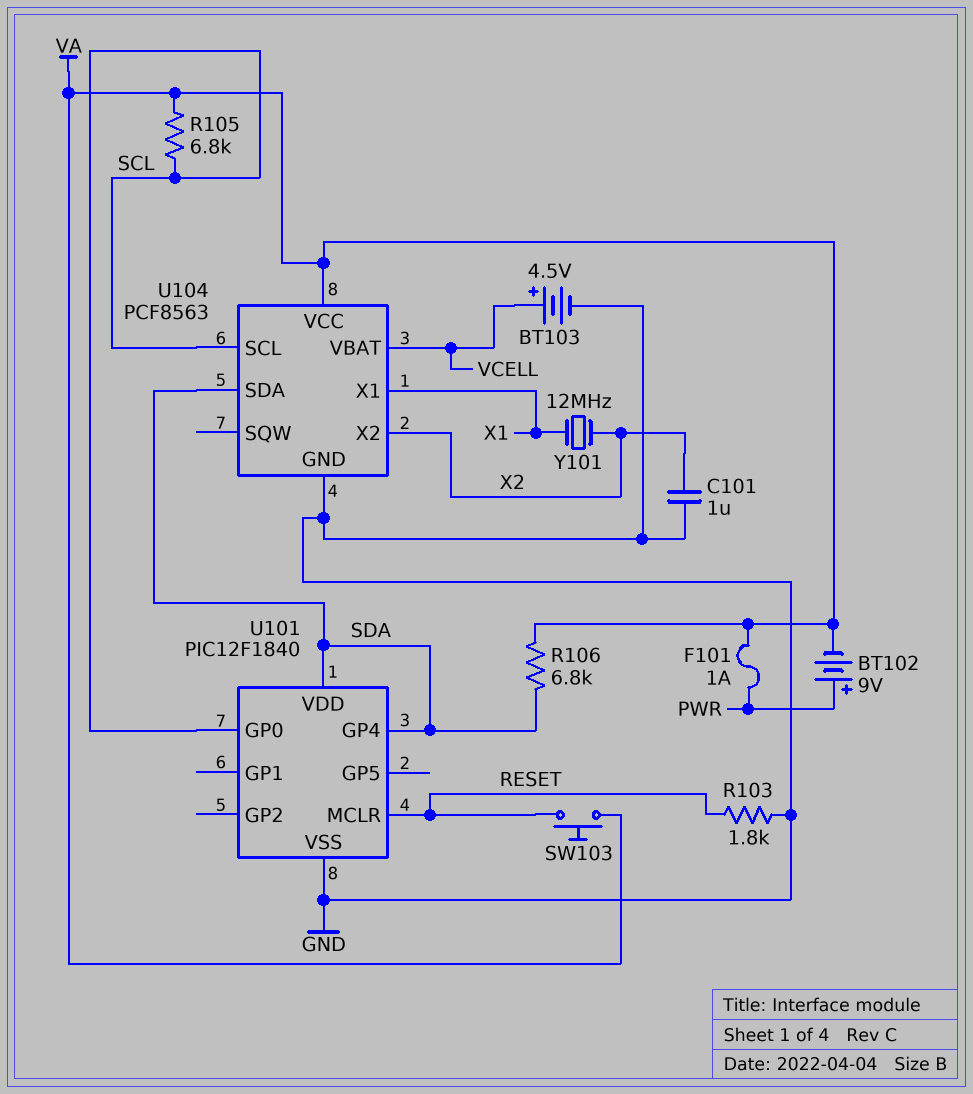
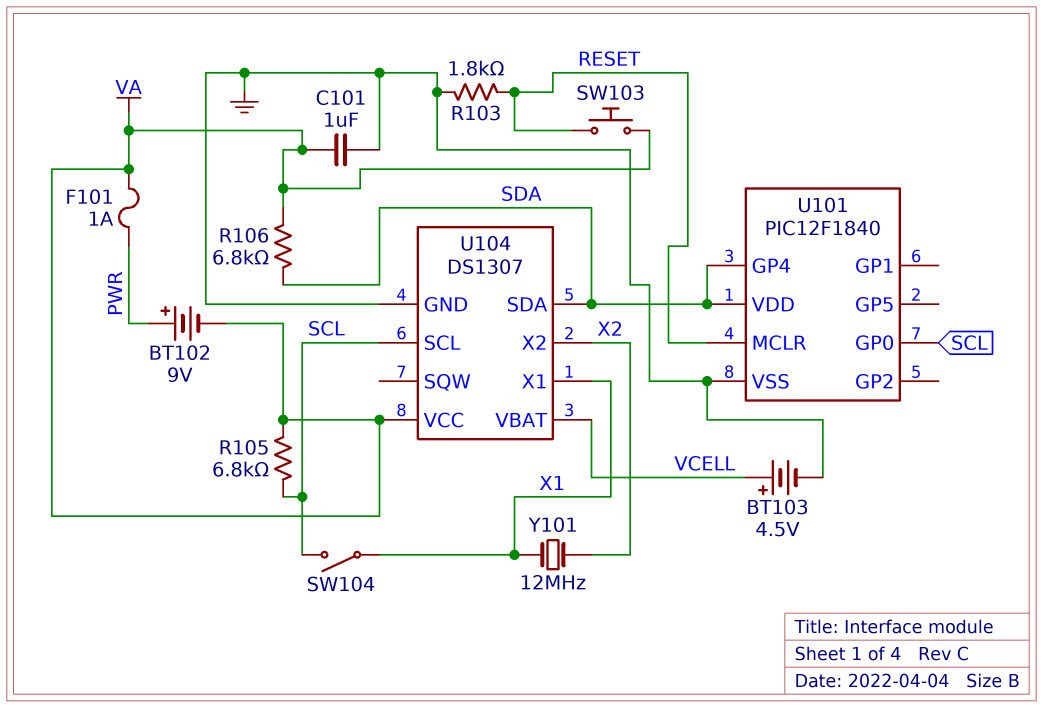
C101: 1uF (GND, X2) -> 1uF (GND, VA)
SW104: none -> switch (SCL, X1)
U104: PCF8563 -> DS1307

